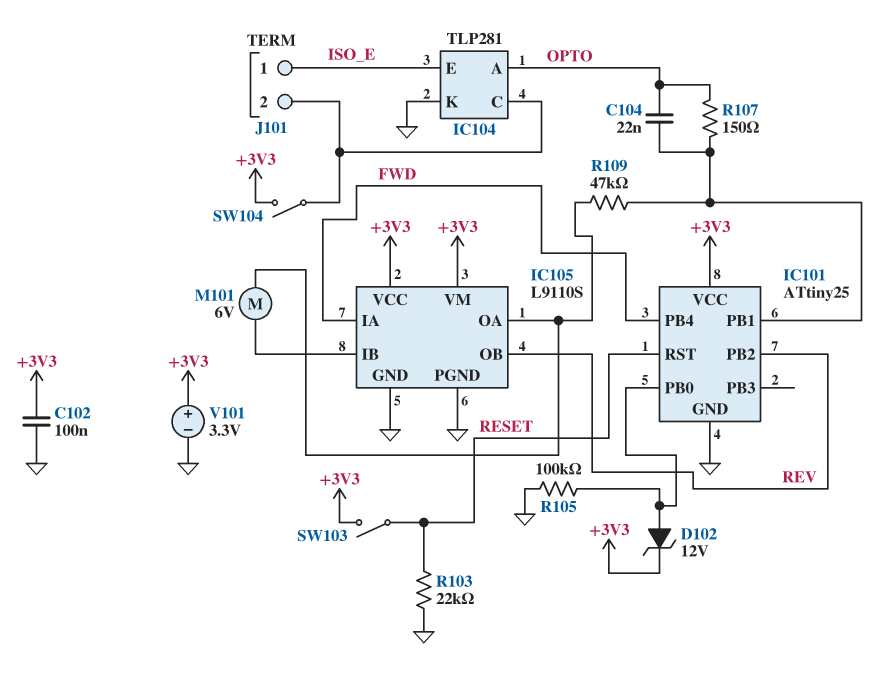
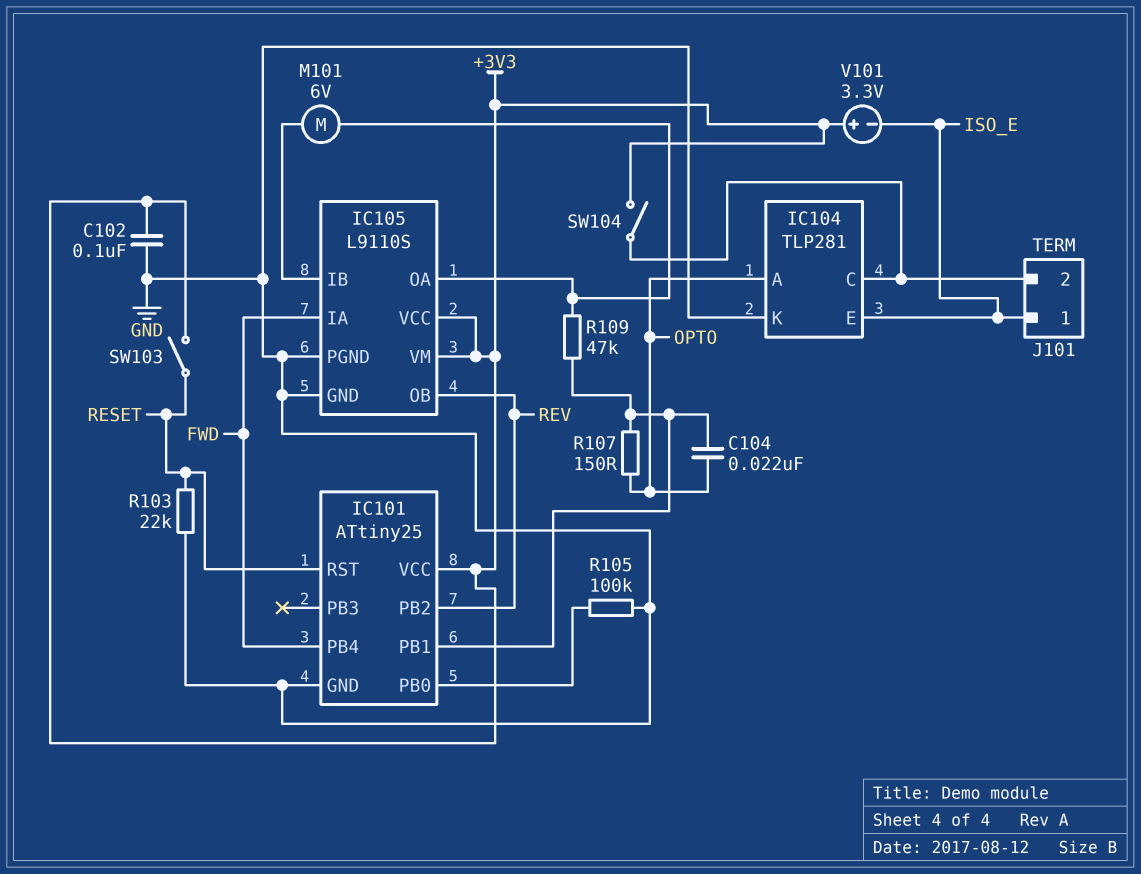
D102: zener 12V (A IC101/PB0, K +3V3) -> none
V101: 3.3V (plus +3V3, minus GND) -> 3.3V (plus +3V3, minus ISO_E)

